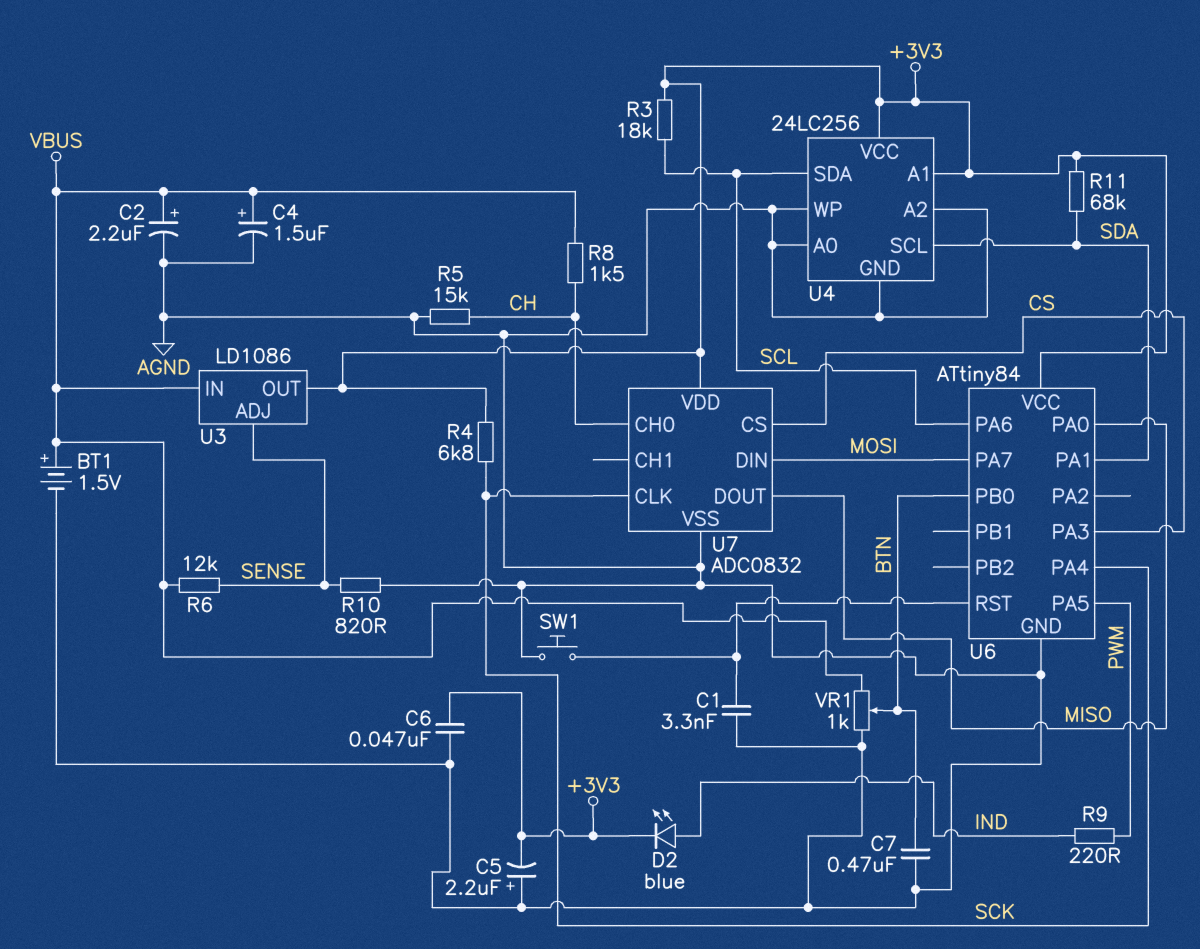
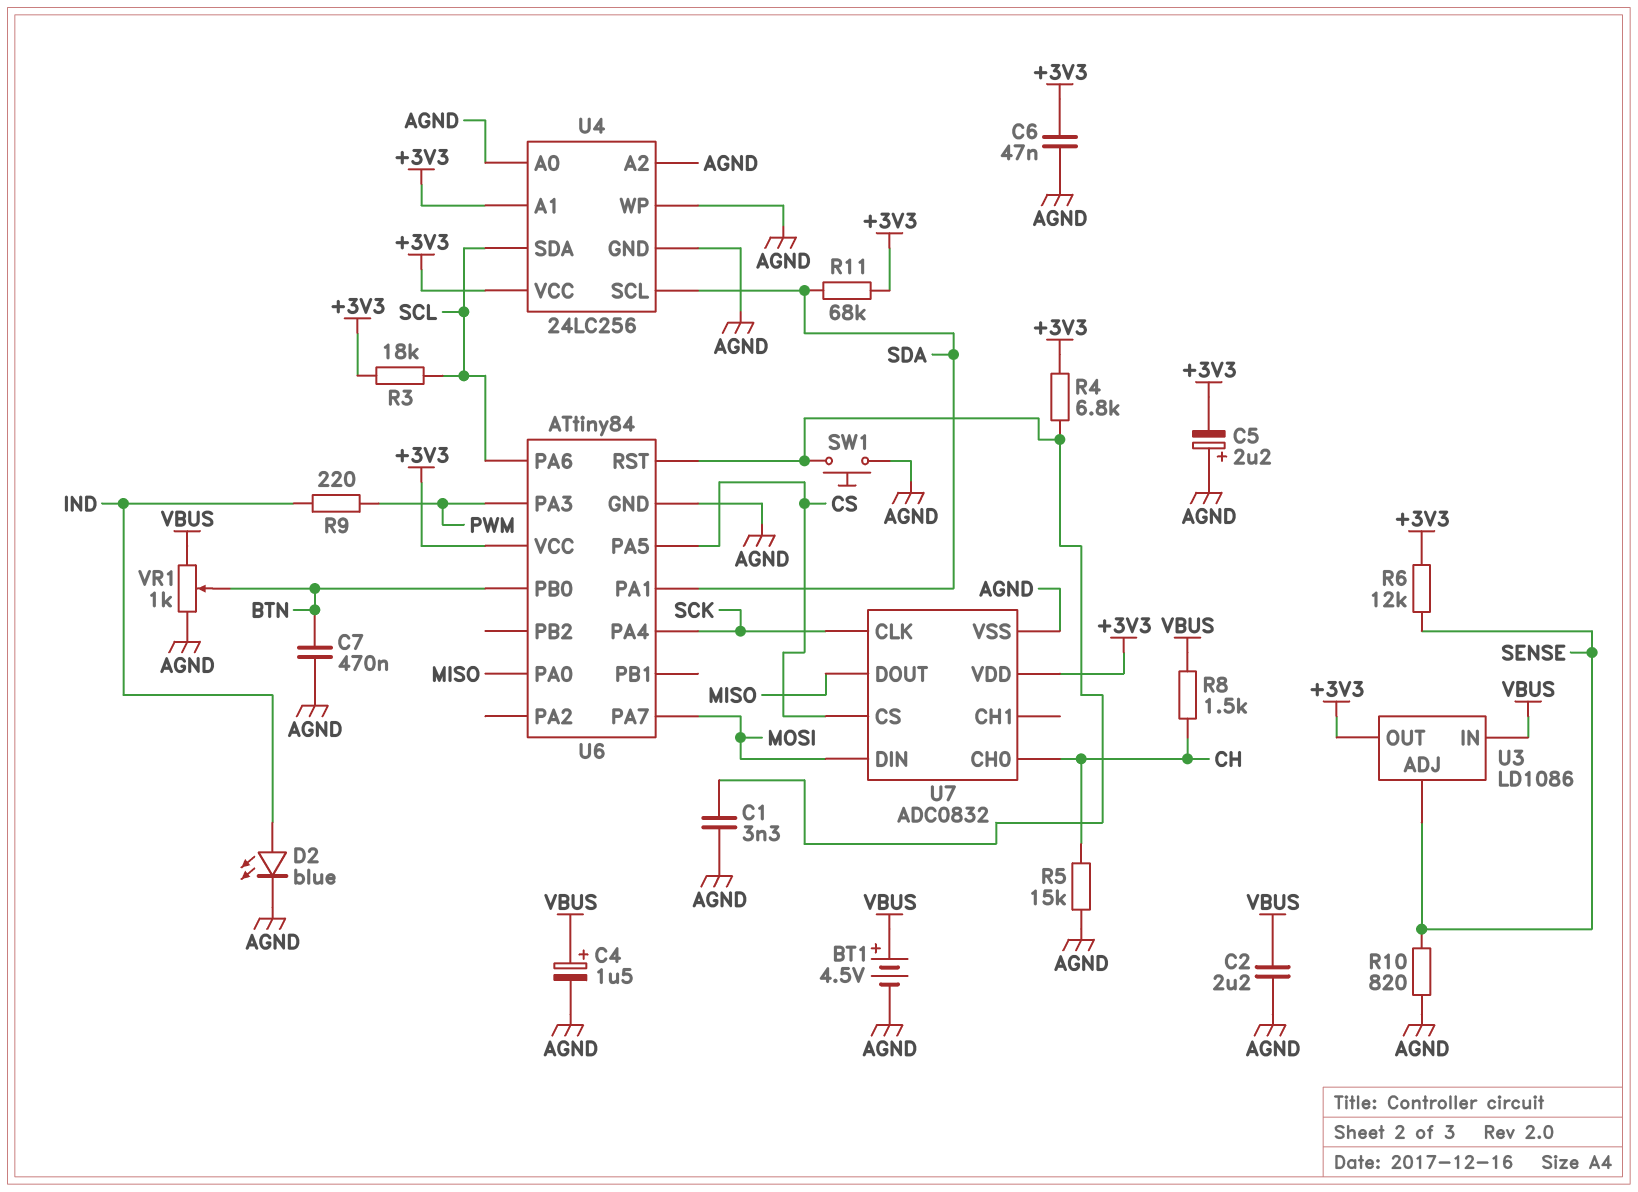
BT1: 1.5V (plus VBUS, minus AGND) -> 4.5V (plus VBUS, minus AGND)
C2: 2.2uF (plus VBUS, minus AGND) -> 2.2uF (AGND, VBUS)
D2: LED blue (A IND, K +3V3) -> LED blue (A IND, K AGND)
R4: 6.8k (+3V3, SCK) -> 6.8k (+3V3, U6/RST)
R6: 12k (SENSE, VBUS) -> 12k (+3V3, SENSE)
U6 pin PA3: CS -> PWM
U6 pin PA5: PWM -> CS

